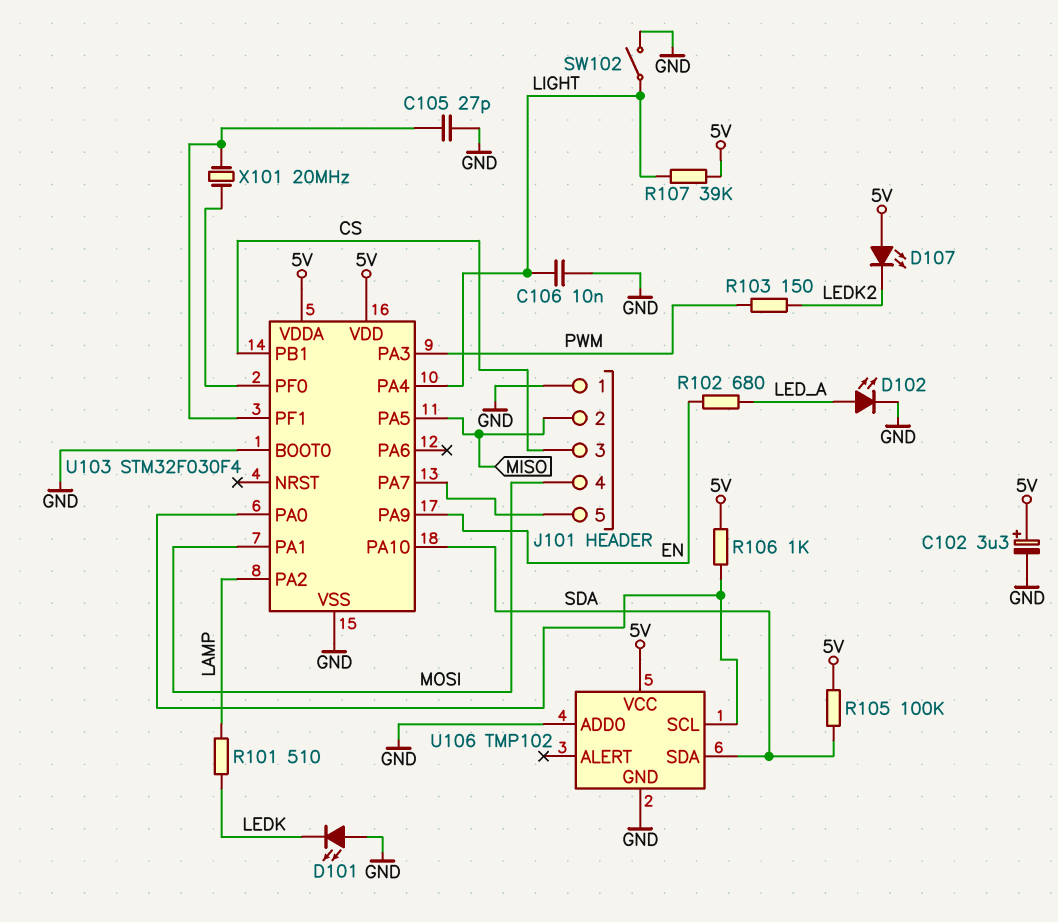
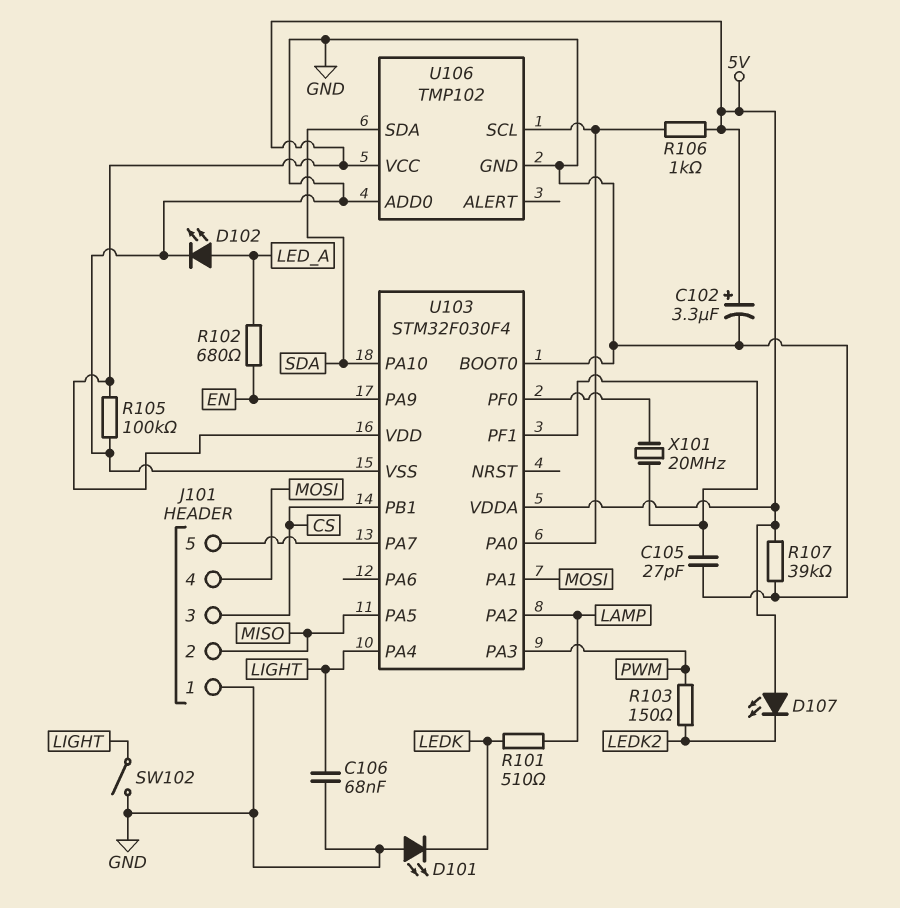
C106: 10nF (GND, LIGHT) -> 68nF (GND, LIGHT)
R105: 100k (5V, SDA) -> 100k (5V, GND)
R107: 39k (5V, LIGHT) -> 39k (5V, GND)

